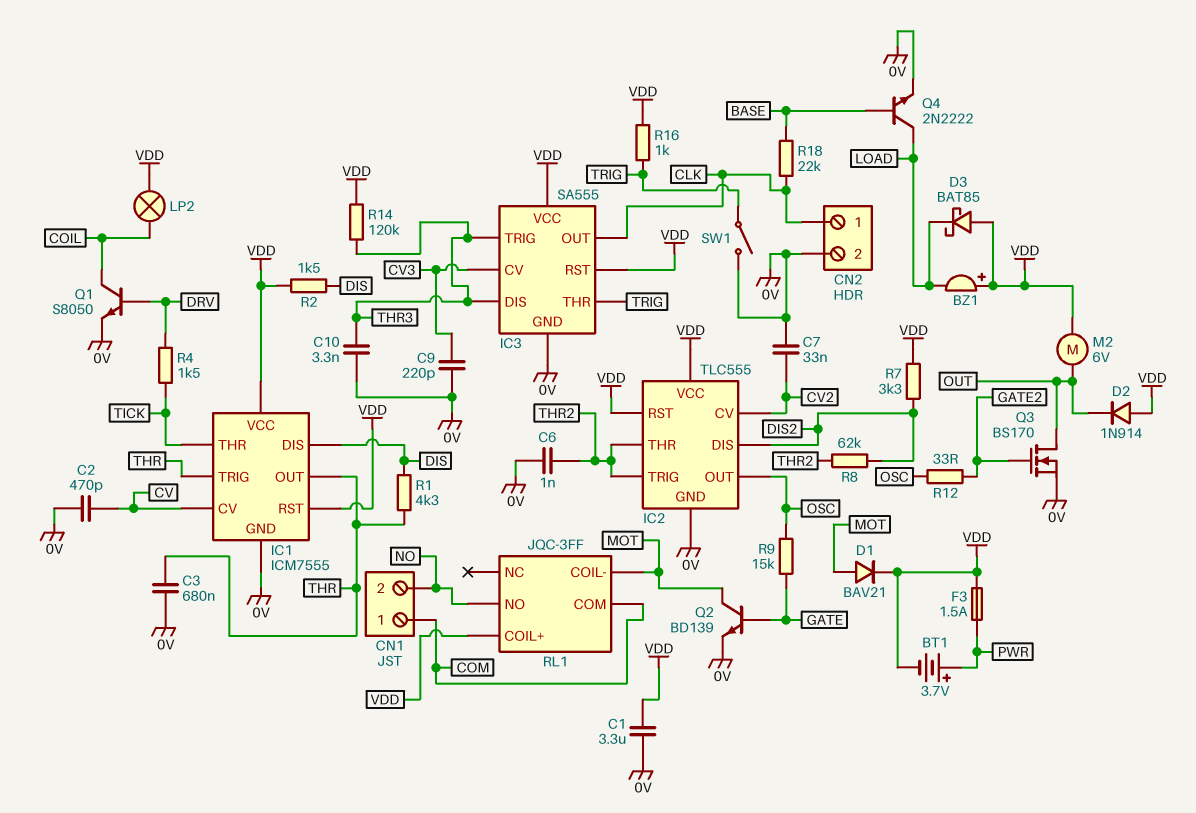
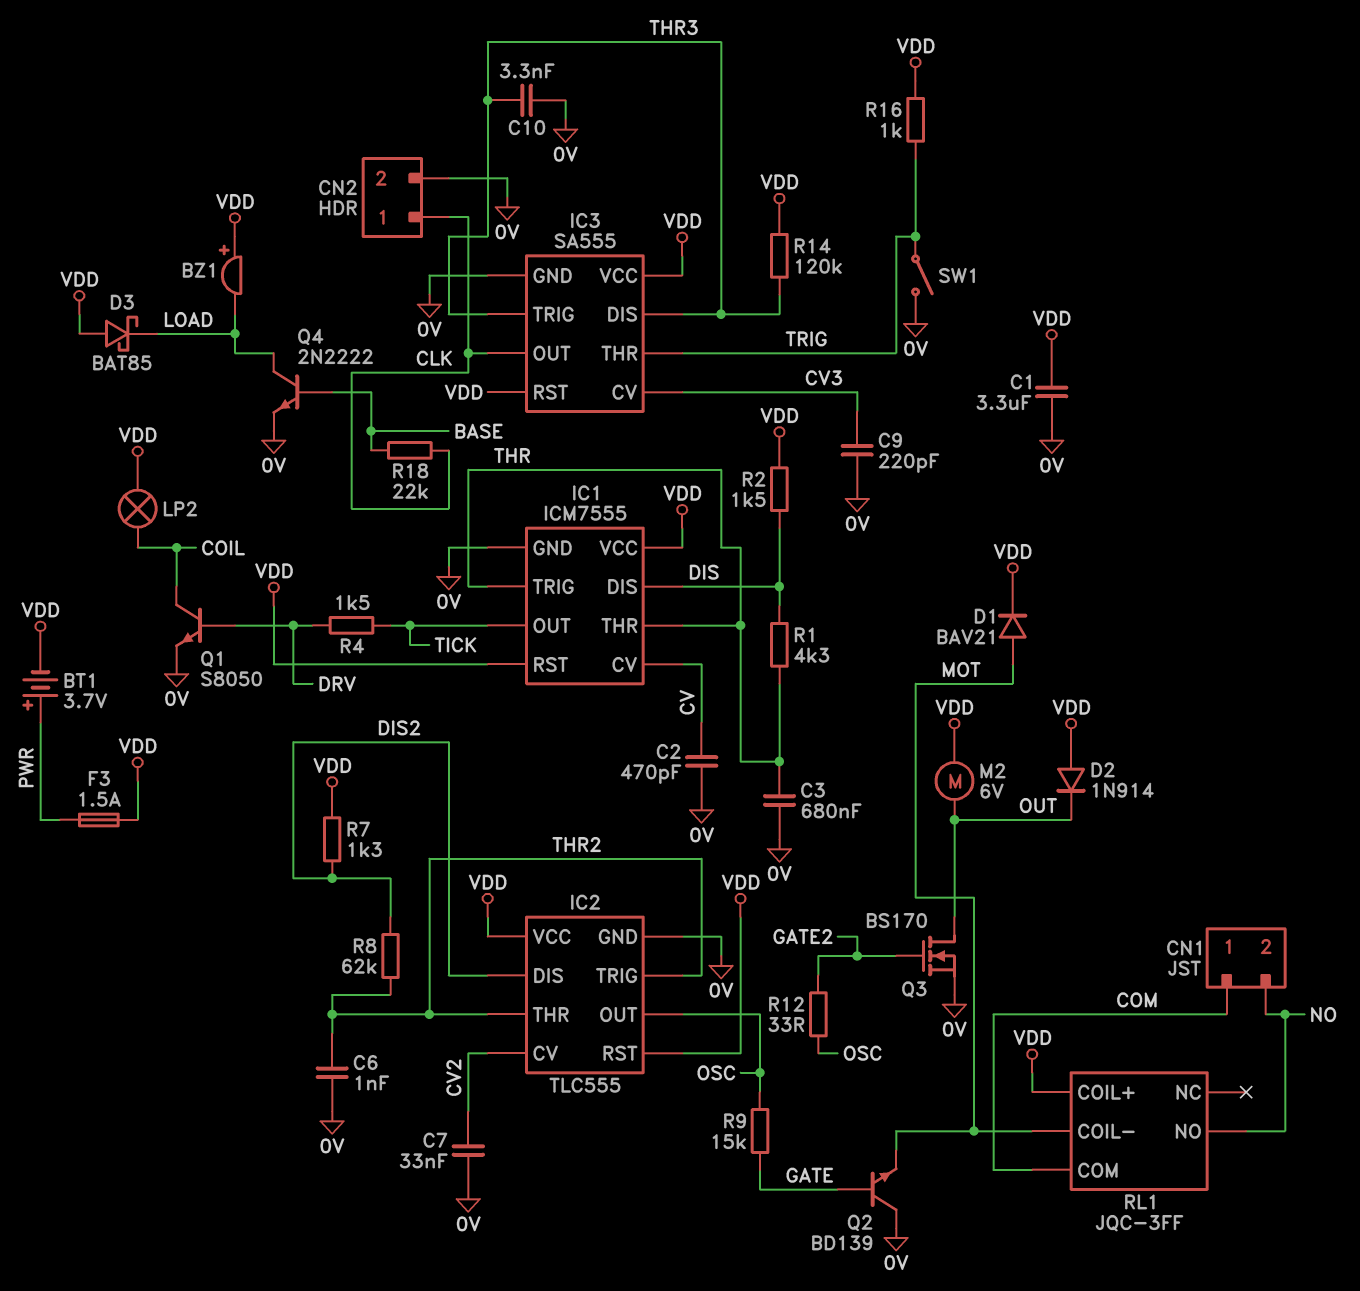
IC1 pin OUT: THR -> TICK
IC1 pin THR: TICK -> THR
Q2: NPN BD139 (B GATE, C MOT, E 0V) -> NPN BD139 (B GATE, C 0V, E MOT)
R7: 3.3k (DIS2, VDD) -> 1.3k (DIS2, VDD)

